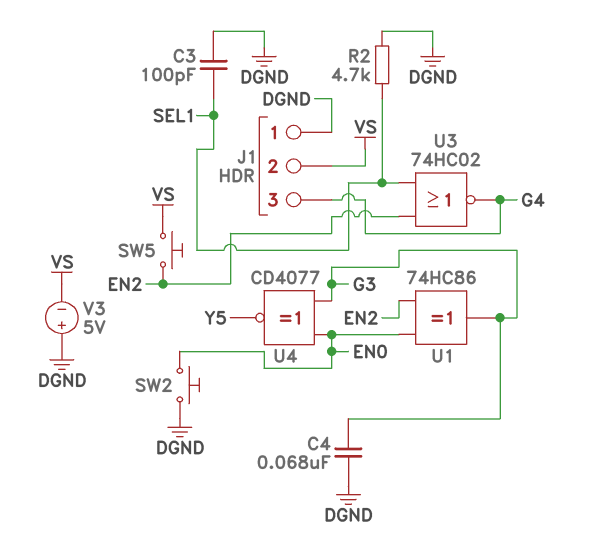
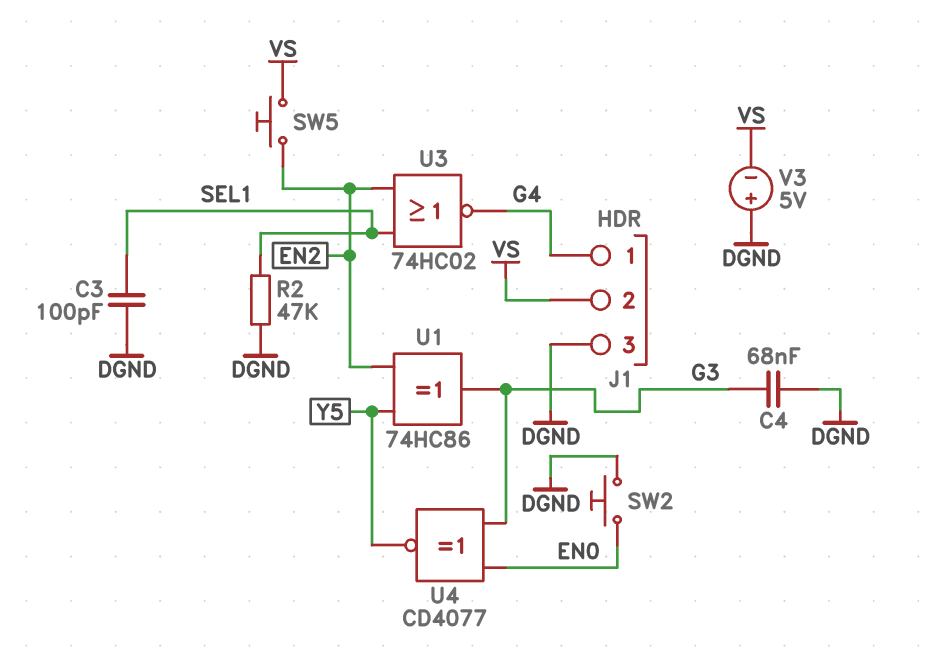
J1 pin 1: DGND -> G4
J1 pin 3: G4 -> DGND
R2: 4.7k (DGND, SEL1) -> 47k (DGND, SEL1)
U1: XOR 74HC86 (in EN0, in EN2, out G3) -> XOR 74HC86 (in EN2, in Y5, out G3)

